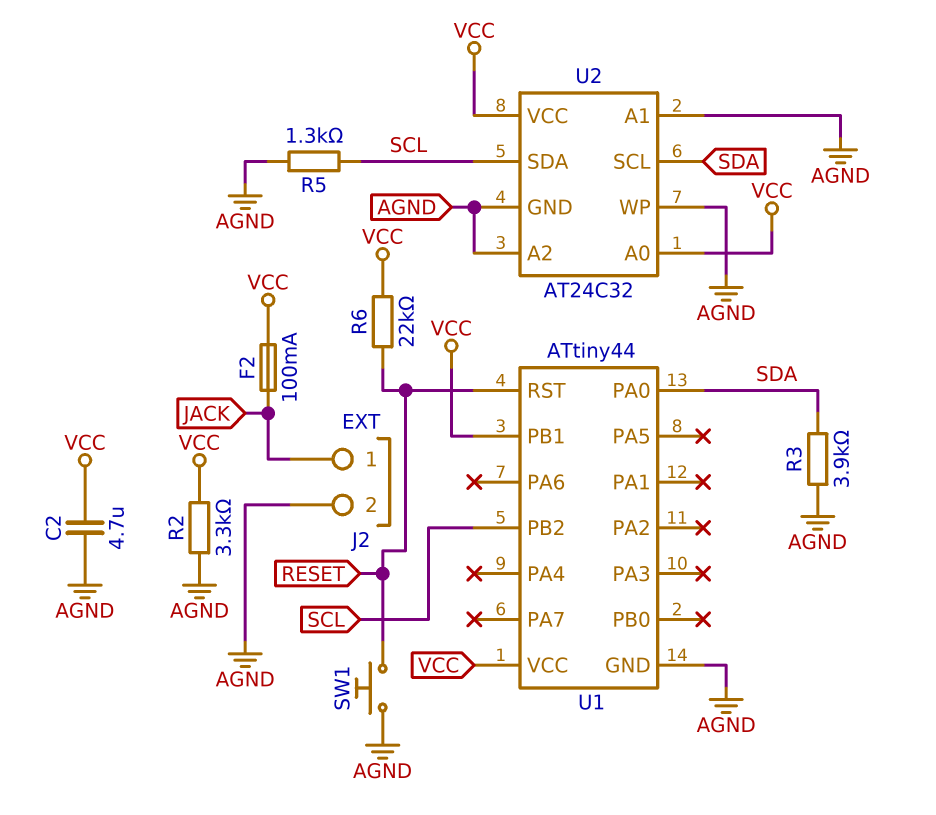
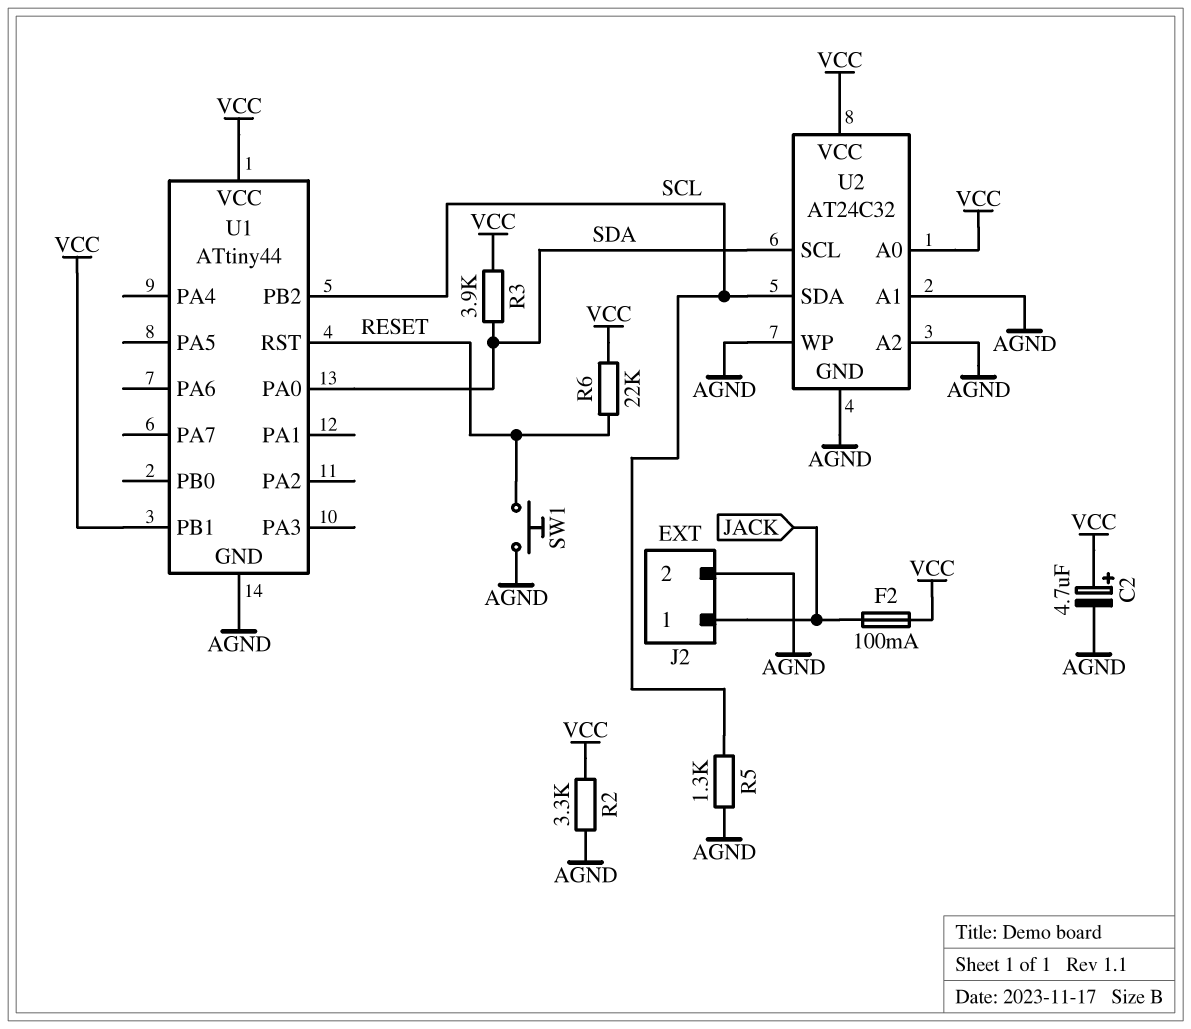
C2: 4.7uF (AGND, VCC) -> 4.7uF (plus VCC, minus AGND)
R3: 3.9k (AGND, SDA) -> 3.9k (SDA, VCC)

